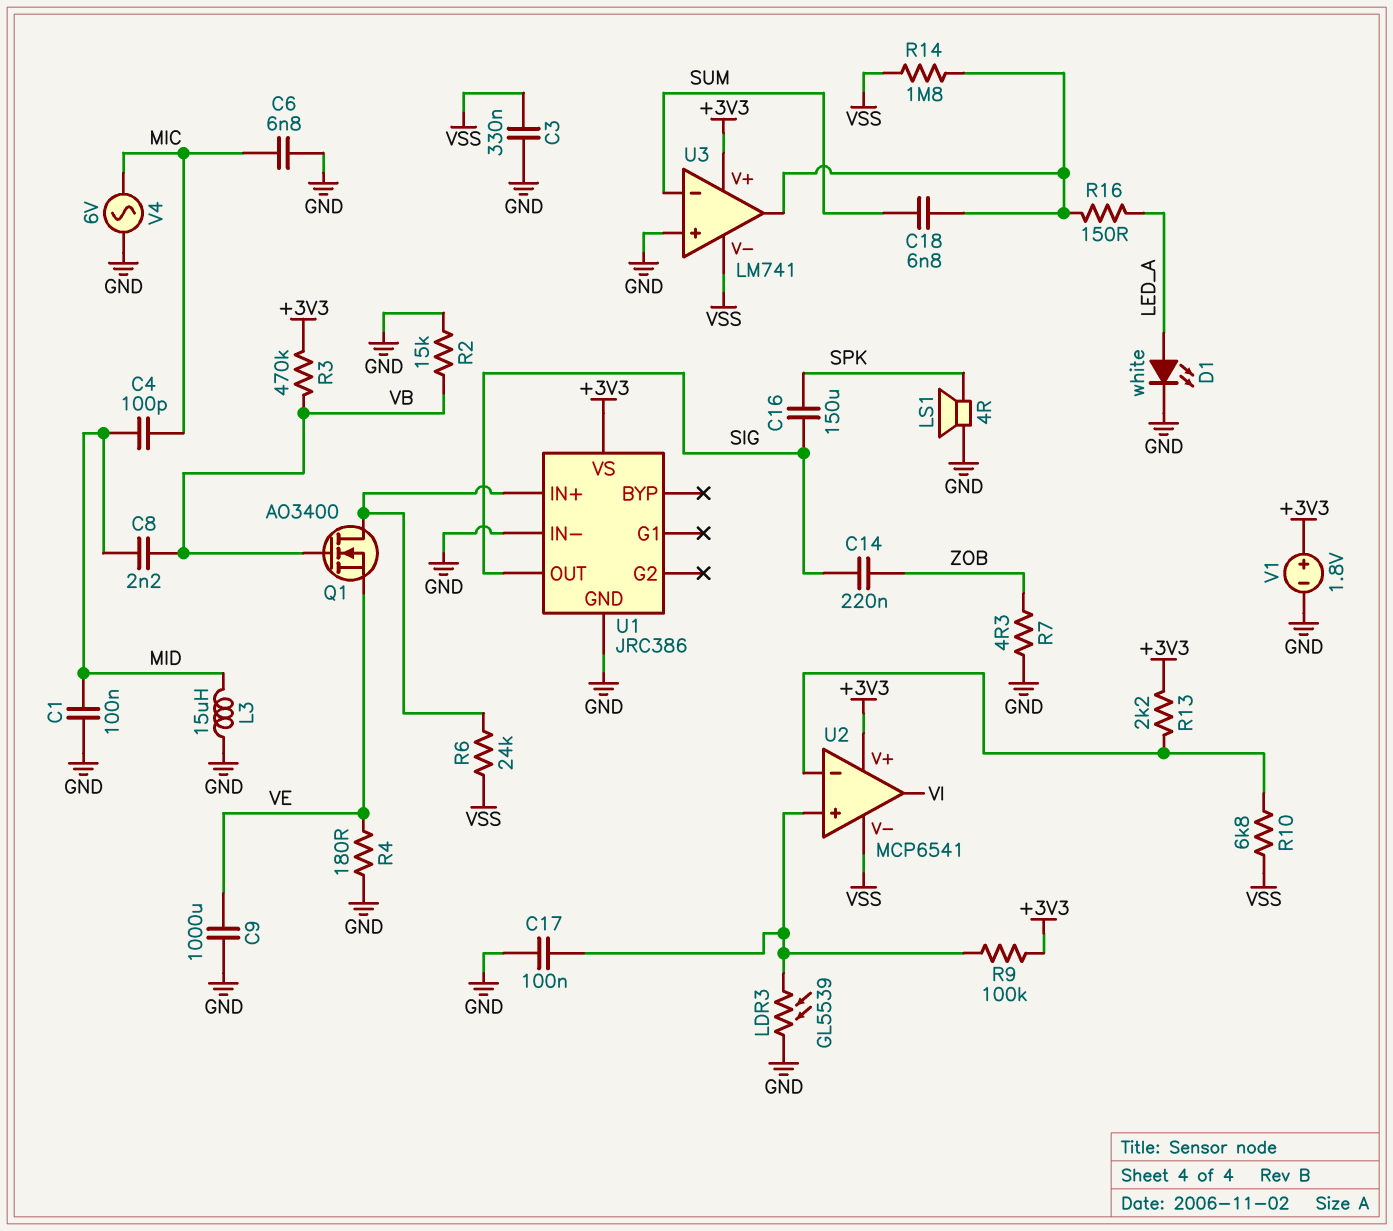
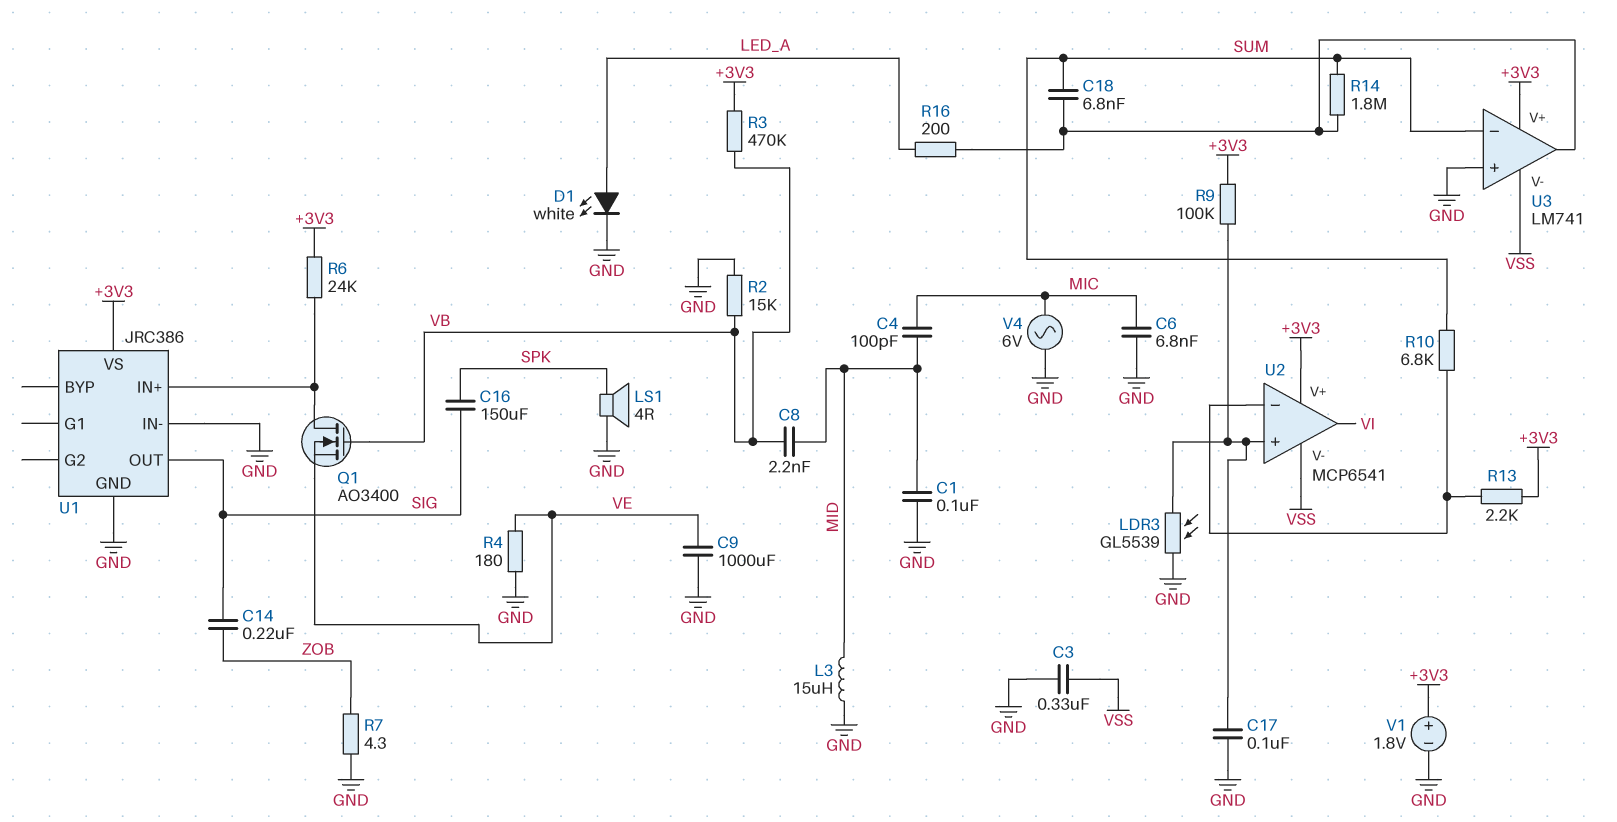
R6: 24k (U1/IN+, VSS) -> 24k (+3V3, U1/IN+)
R10: 6.8k (U2/in-, VSS) -> 6.8k (SUM, U2/in-)
R14: 1.8M (U3/out, VSS) -> 1.8M (SUM, U3/out)
R16: 150 (LED_A, U3/out) -> 200 (LED_A, U3/out)

